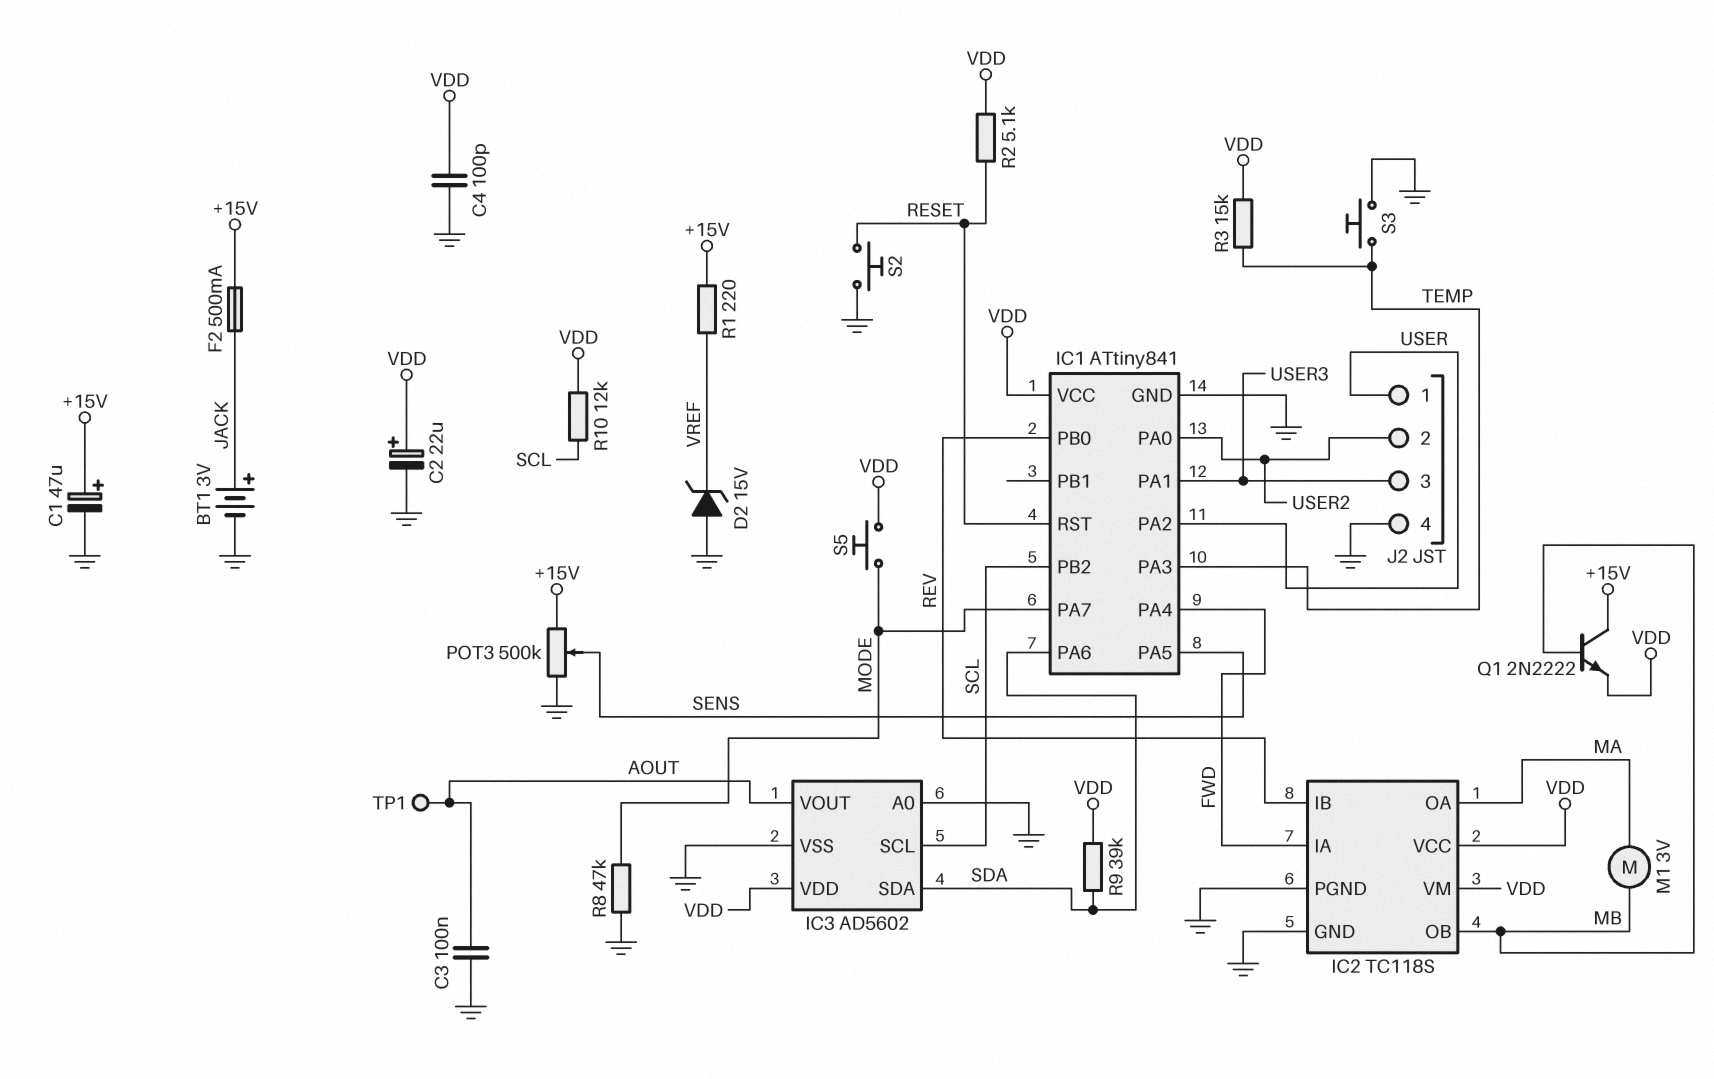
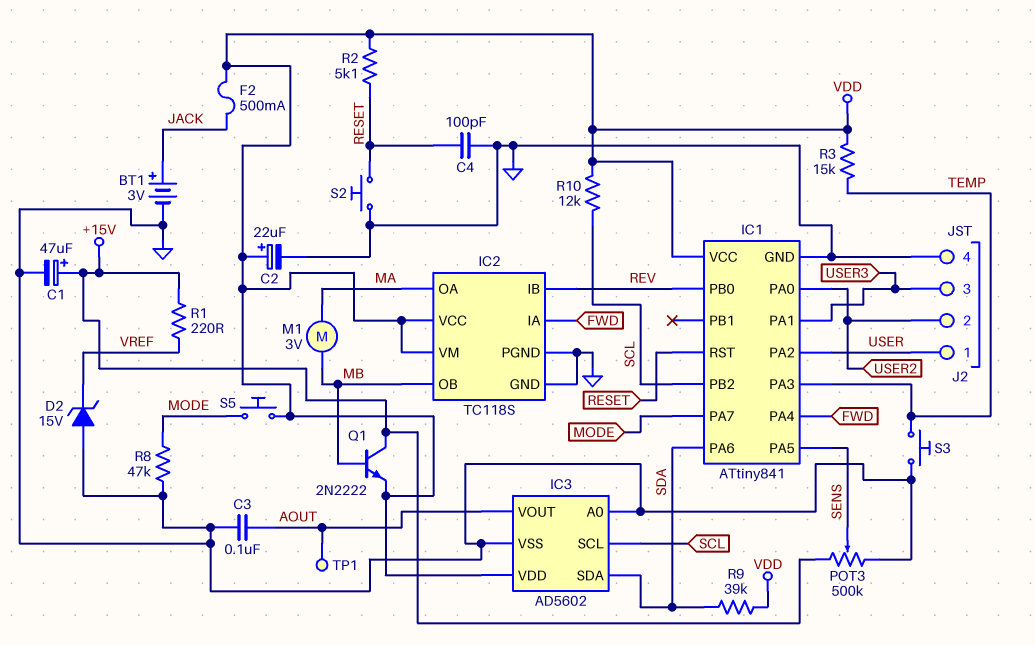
C4: 100pF (GND, VDD) -> 100pF (GND, RESET)
F2: 500mA (+15V, JACK) -> 500mA (JACK, VDD)

